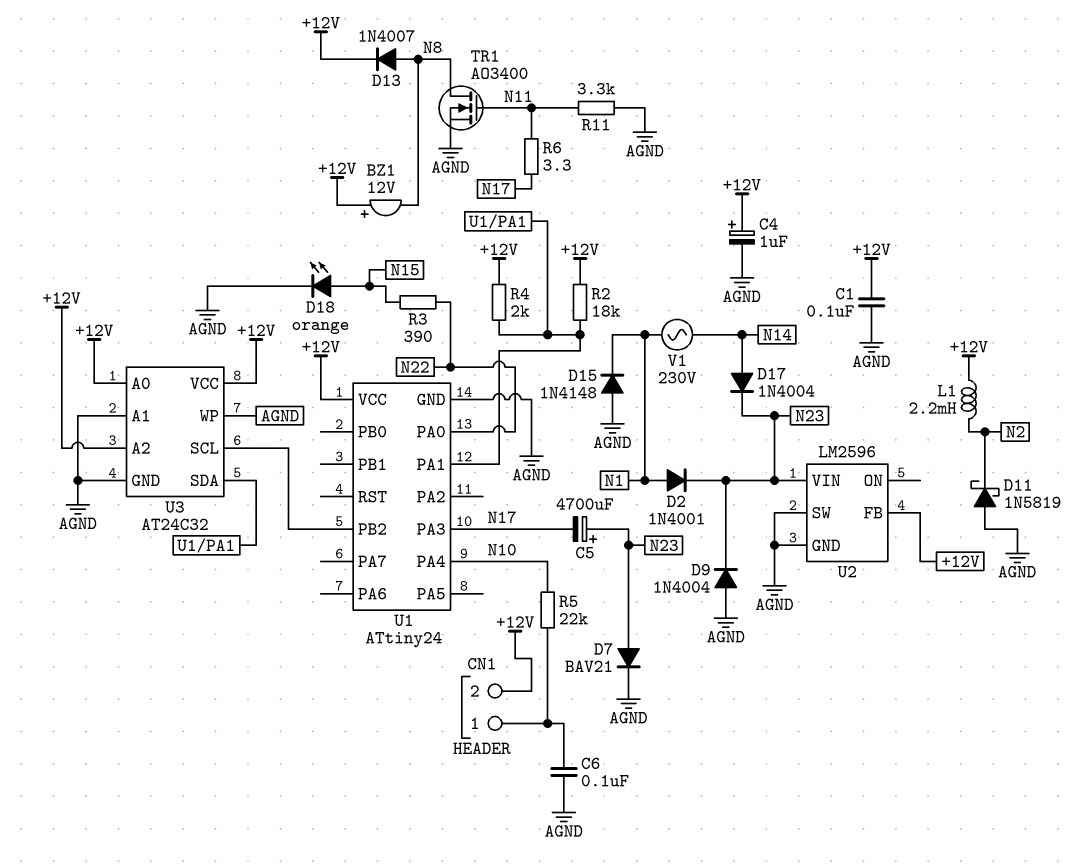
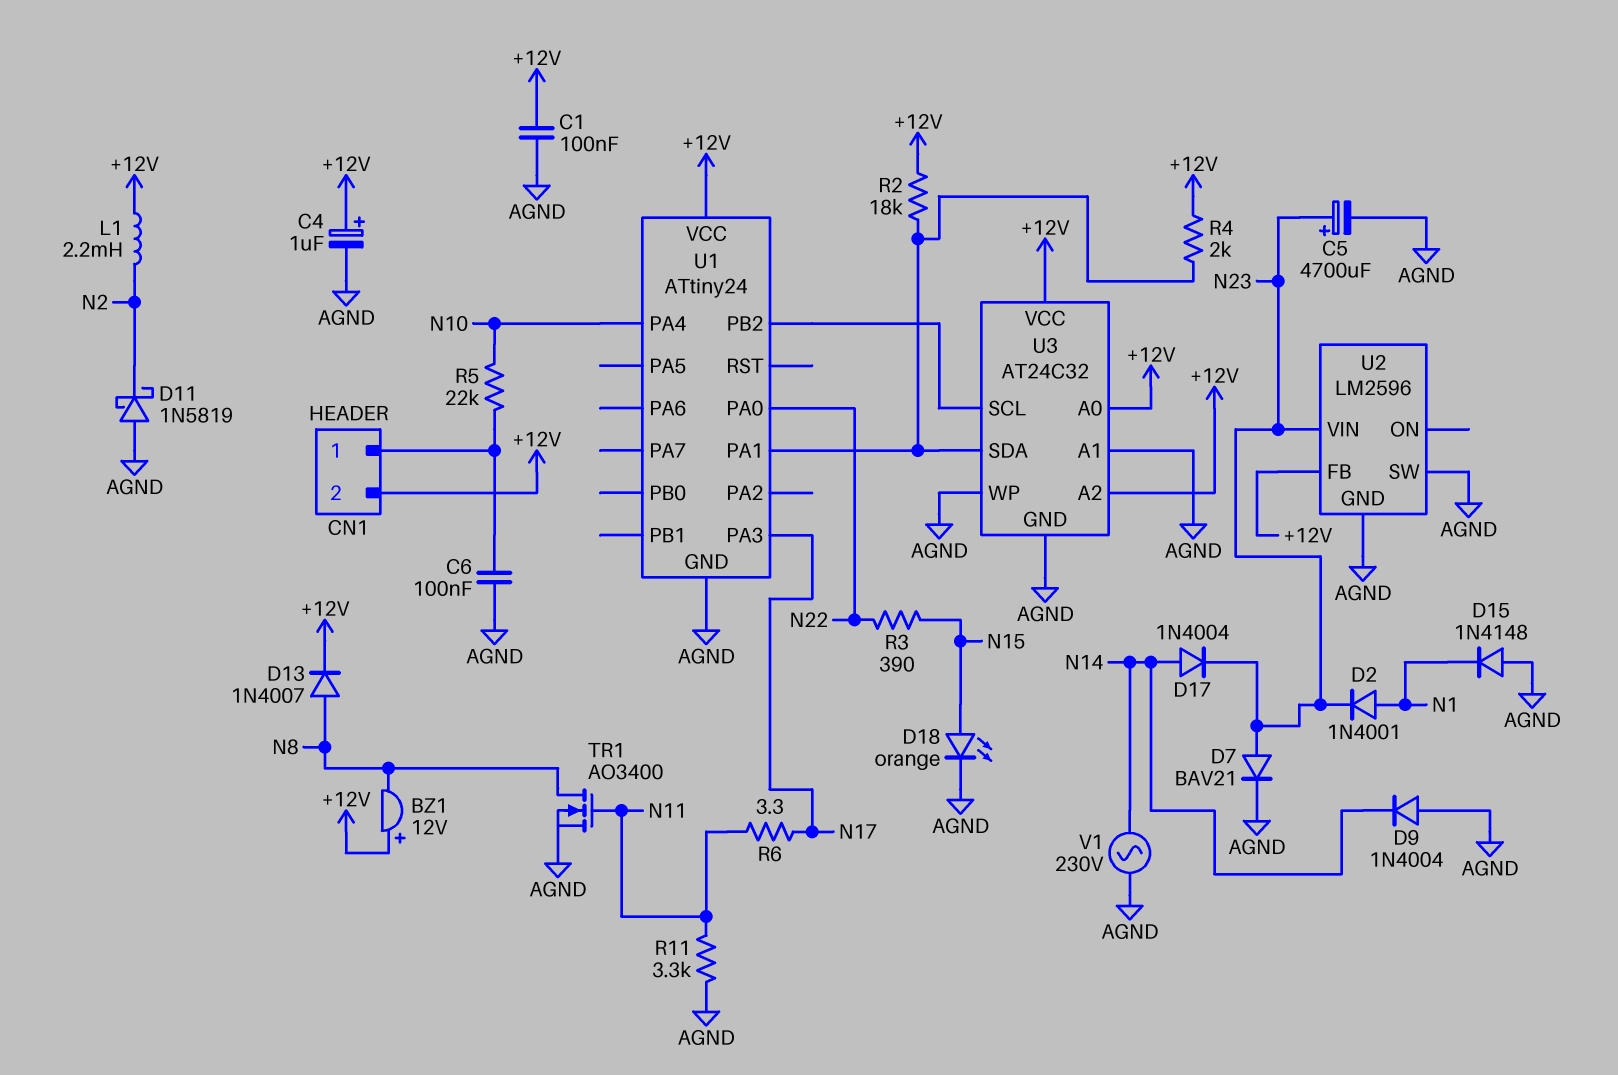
C5: 4700uF (plus N23, minus N17) -> 4700uF (plus N23, minus AGND)
D9: diode 1N4004 (A AGND, K N23) -> diode 1N4004 (A AGND, K N14)
V1: AC 230V (N1, N14) -> AC 230V (AGND, N14)

